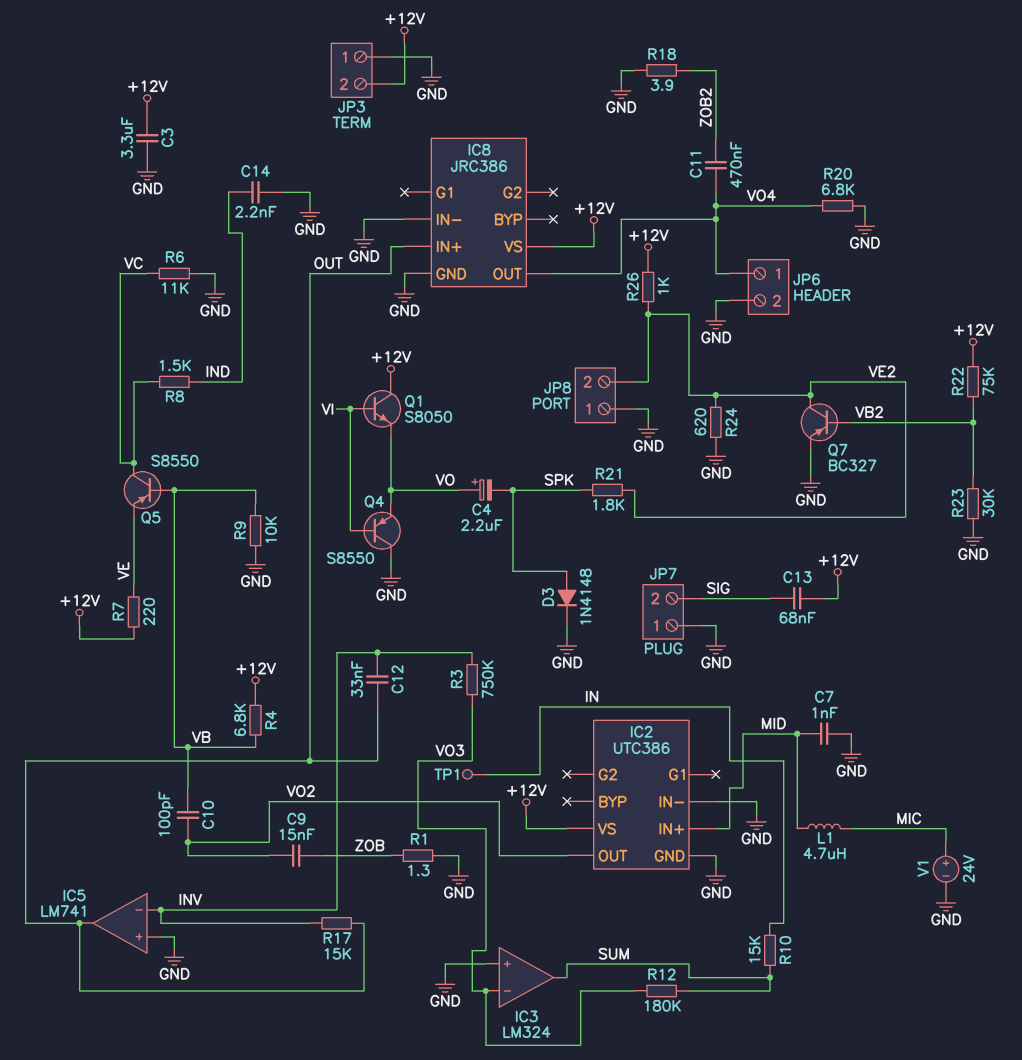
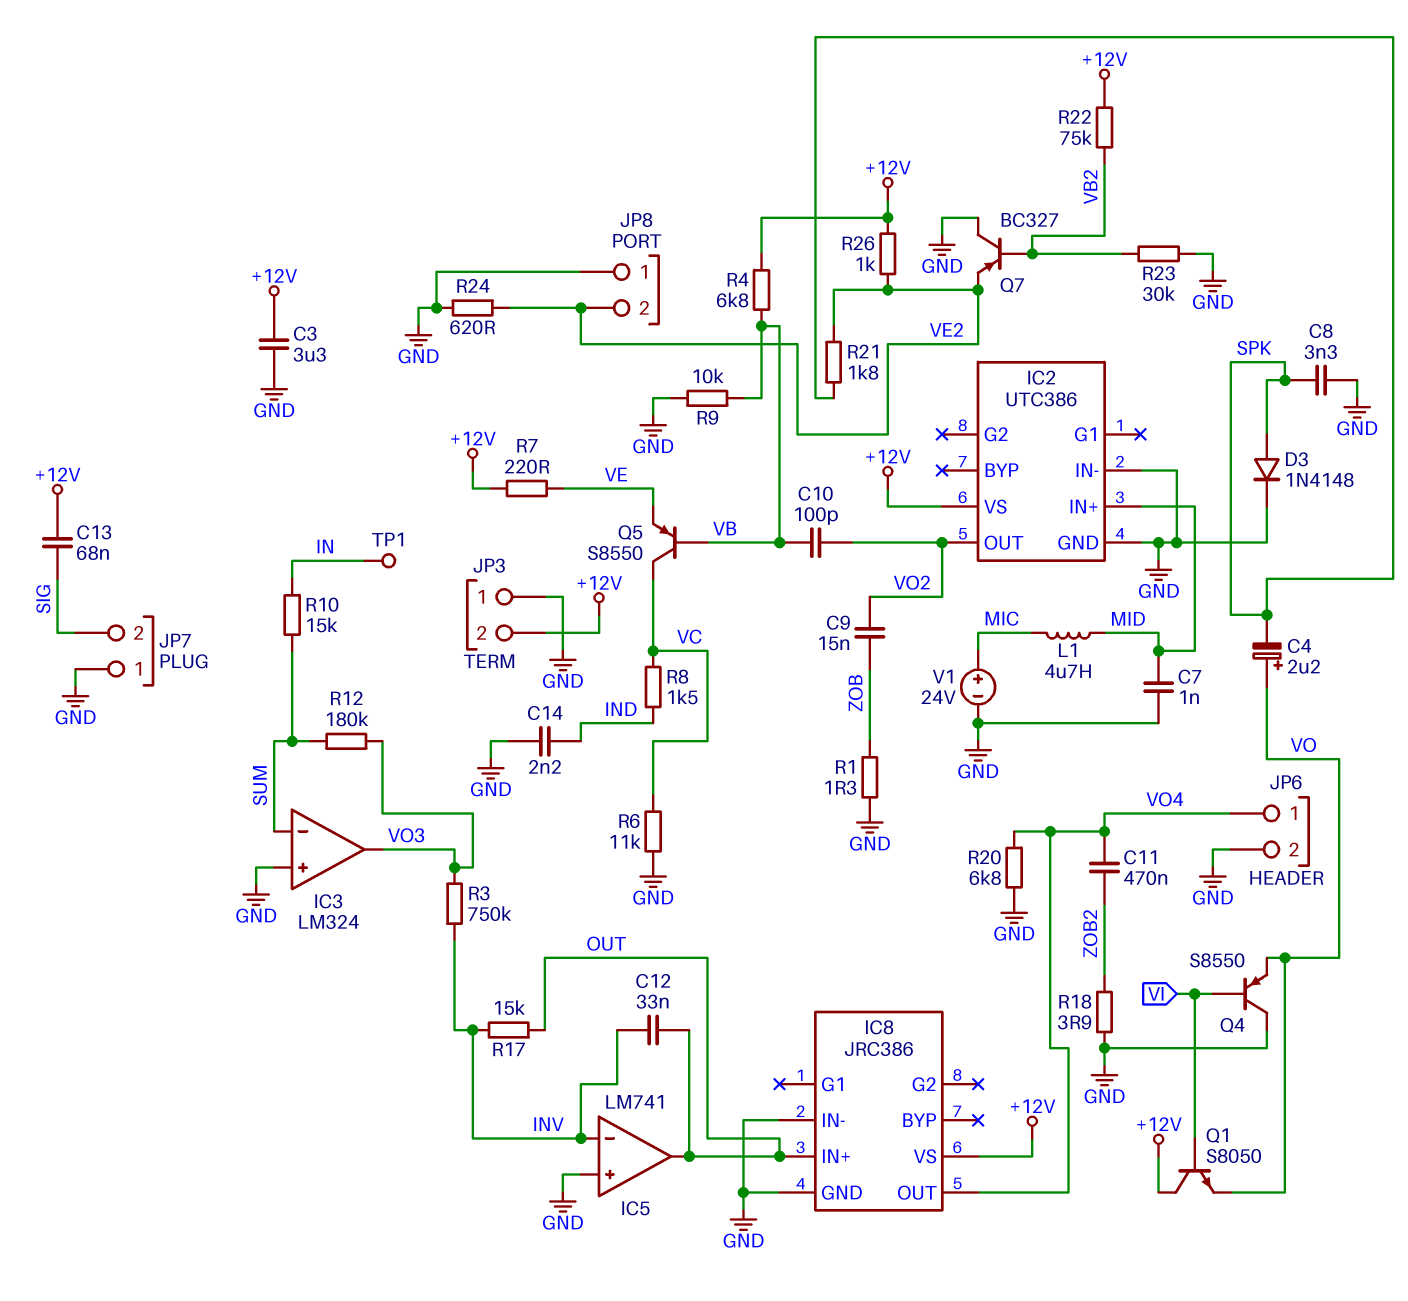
C8: none -> 3.3nF (GND, SPK)
IC3 pin in-: VO3 -> SUM
IC3 pin out: SUM -> VO3
Q7: PNP BC327 (B VB2, C VE2, E GND) -> PNP BC327 (B VB2, C GND, E VE2)

